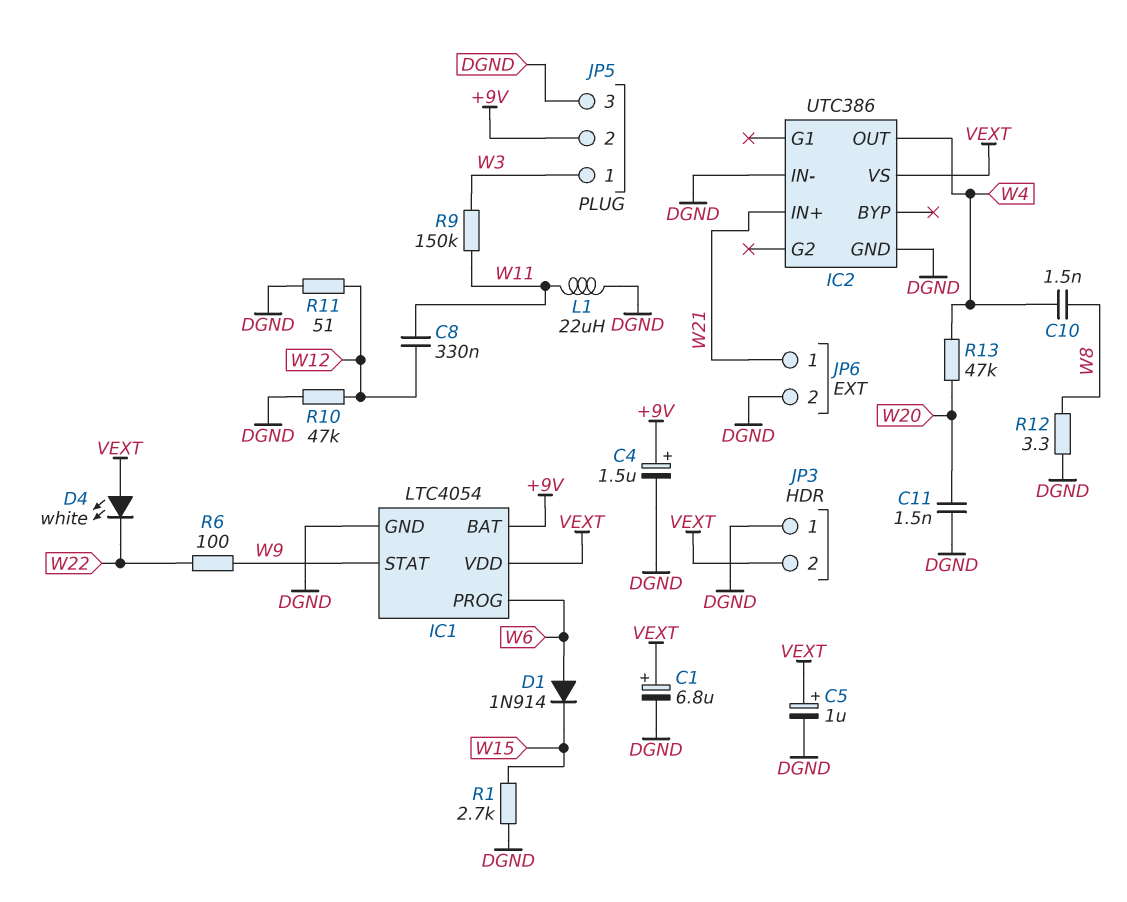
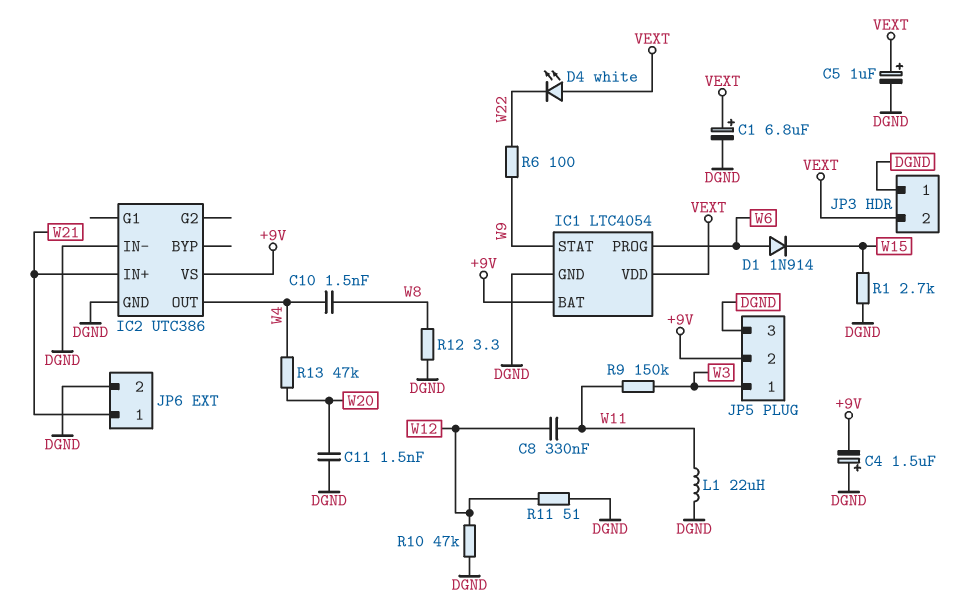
C4: 1.5uF (plus +9V, minus DGND) -> 1.5uF (plus DGND, minus +9V)
IC2 pin VS: VEXT -> +9V

